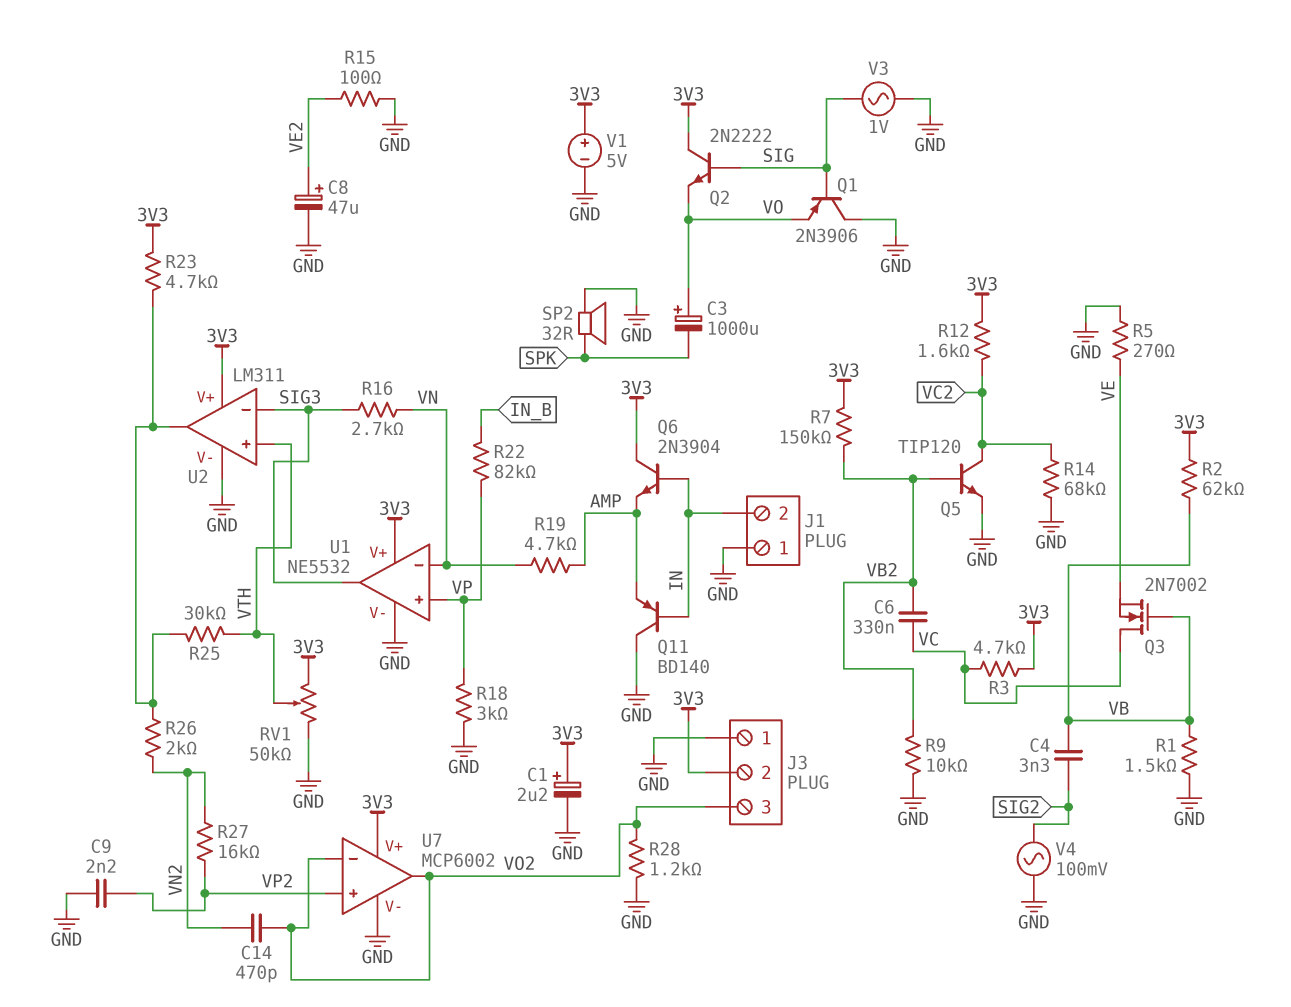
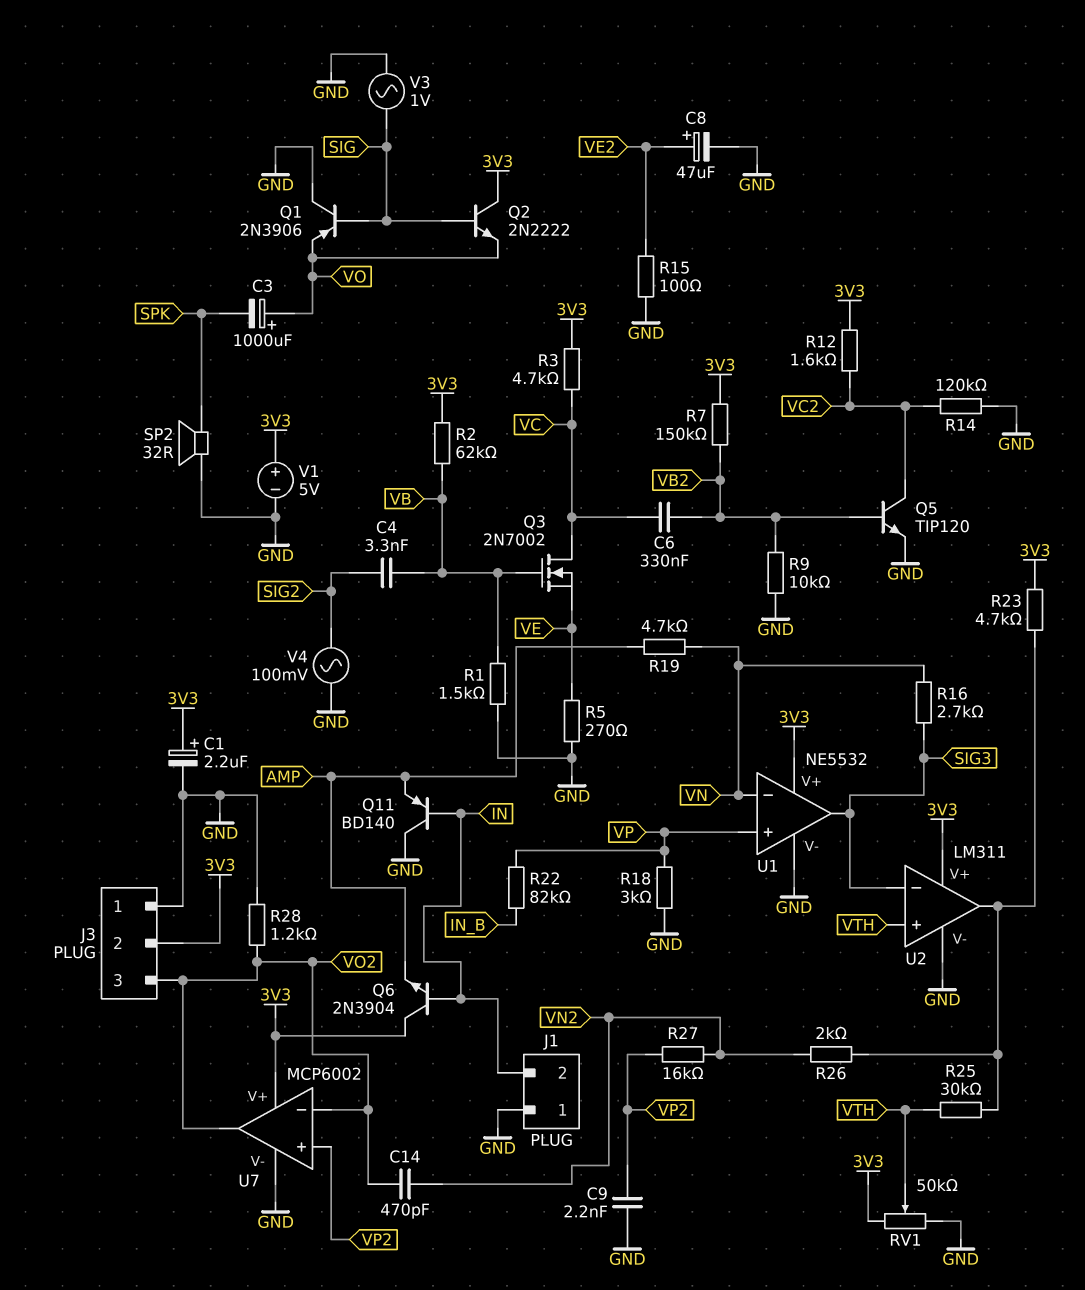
R14: 68k (GND, VC2) -> 120k (GND, VC2)

